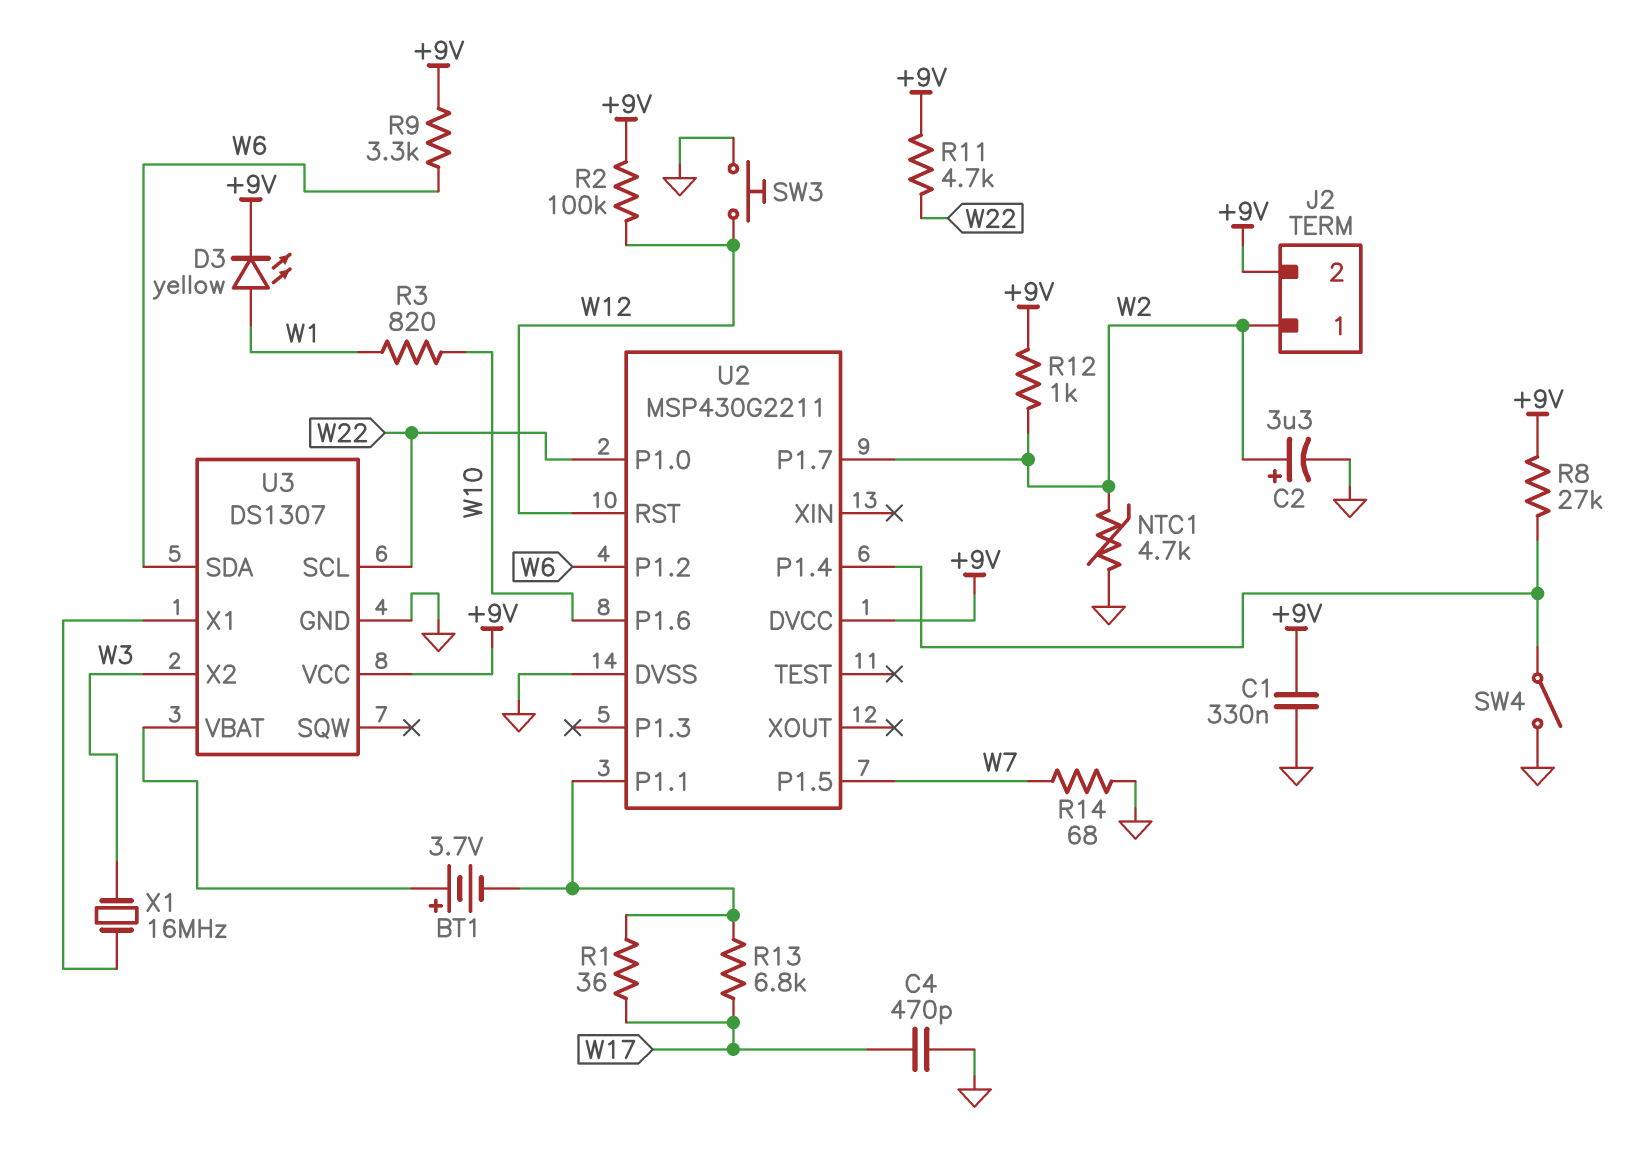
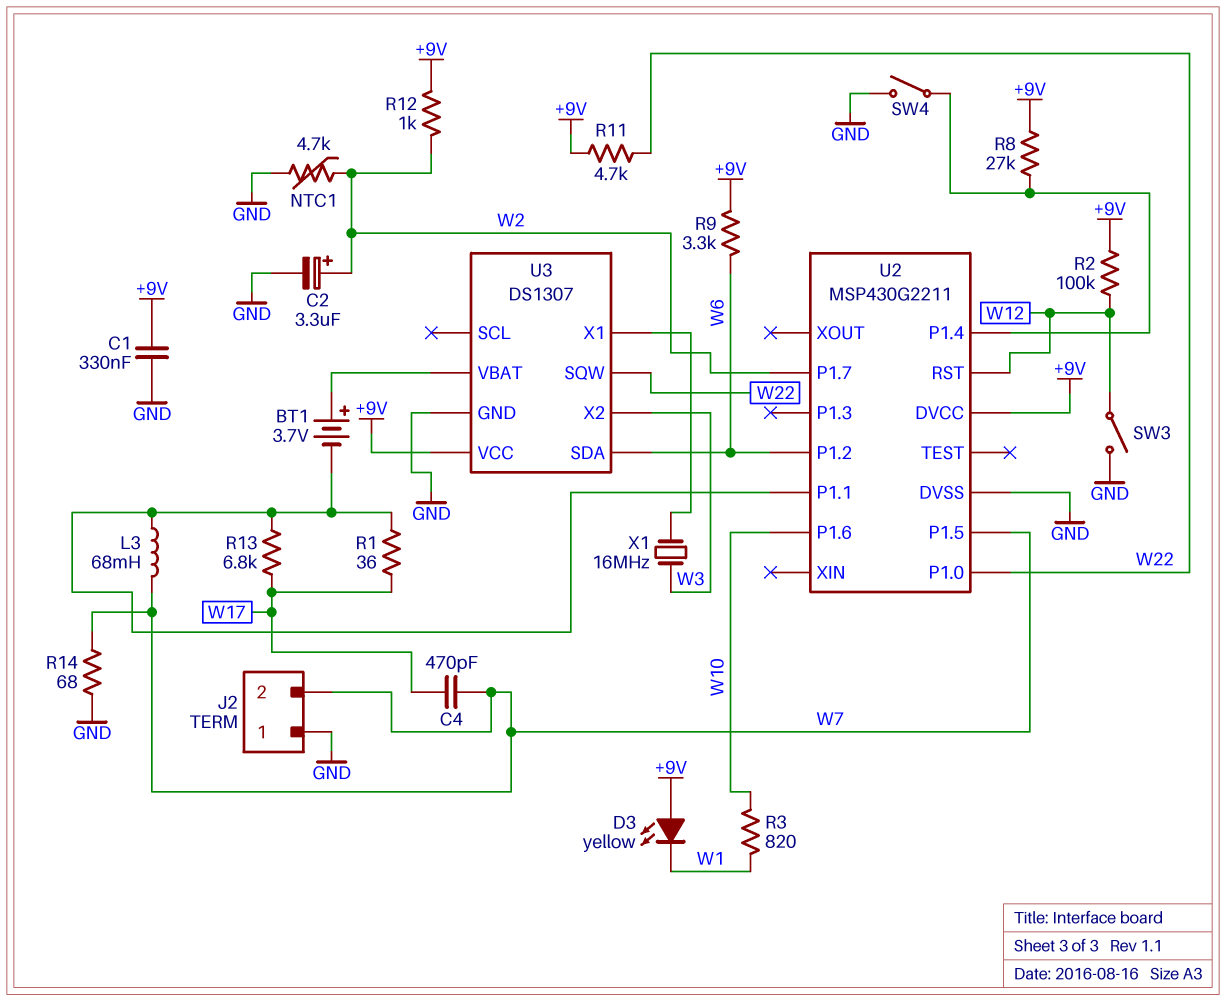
C4: 470pF (GND, W17) -> 470pF (W7, W17)
D3: LED yellow (A W1, K +9V) -> LED yellow (A +9V, K W1)
J2 pin 1: W2 -> GND
J2 pin 2: +9V -> W7
L3: none -> 68mH (U2/P1.1, W7)
SW3: button (GND, W12) -> switch (GND, W12)
U3 pin SCL: W22 -> none
U3 pin SQW: none -> W22

